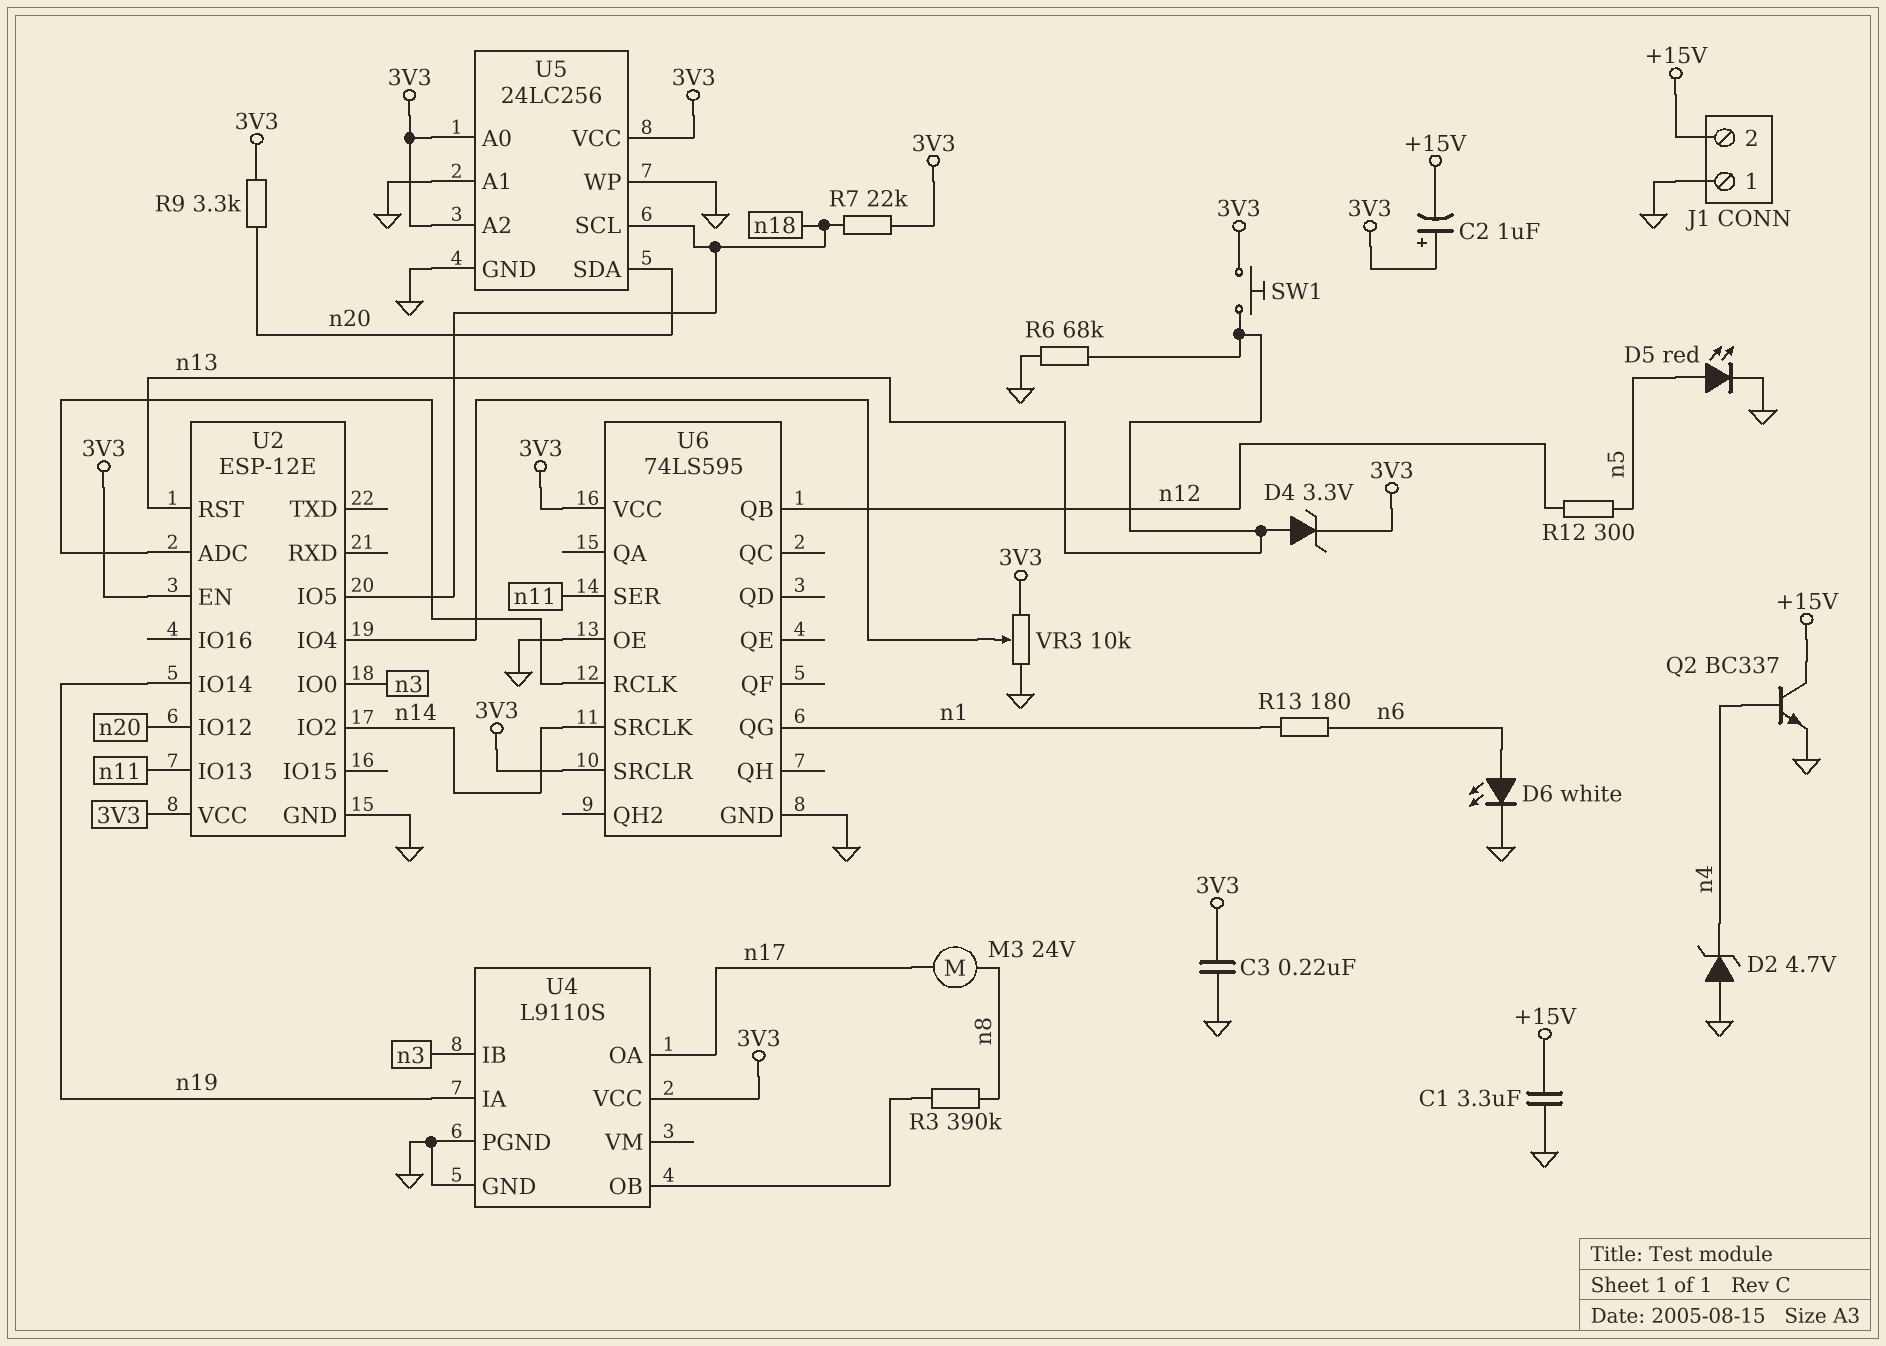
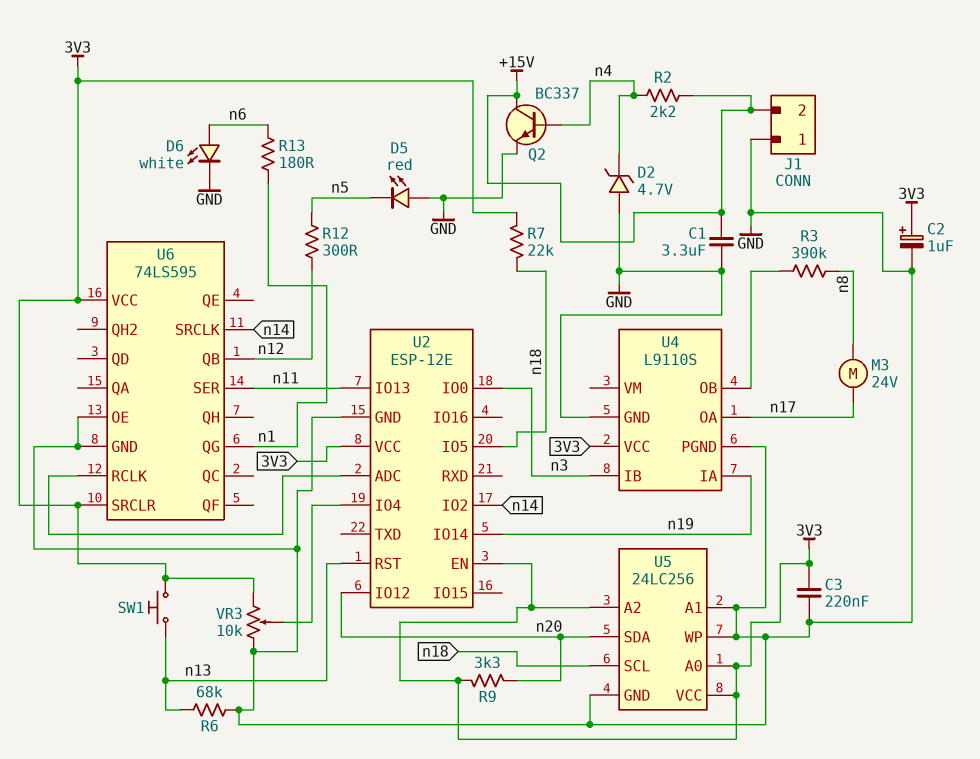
C2: 1uF (plus 3V3, minus +15V) -> 1uF (plus 3V3, minus GND)
D4: zener 3.3V (A n13, K 3V3) -> none
D5: LED red (A n5, K GND) -> LED red (A GND, K n5)
R2: none -> 2.2k (+15V, n4)

